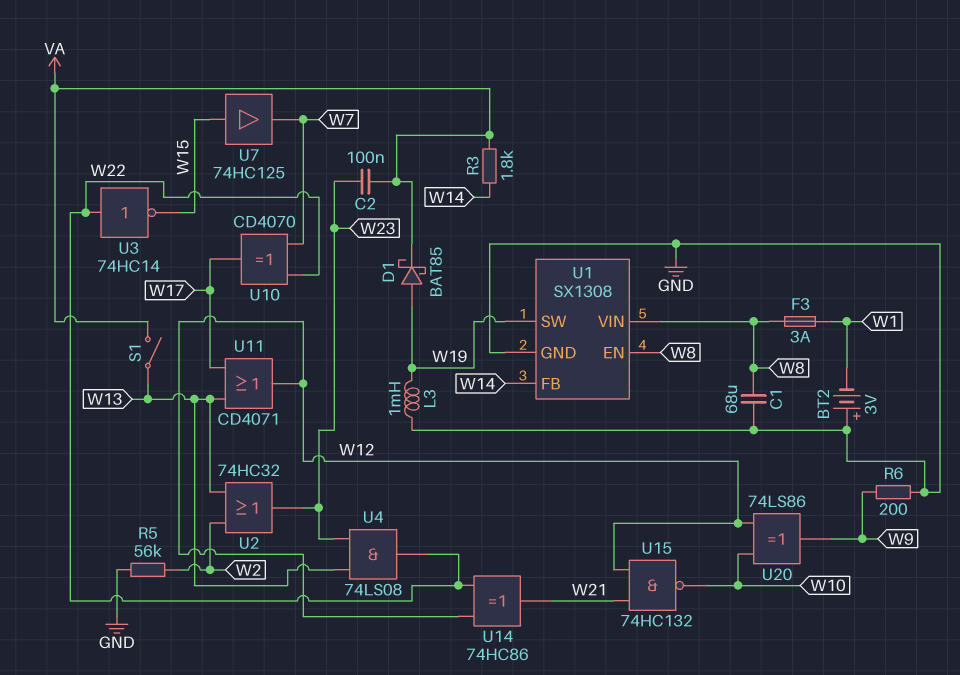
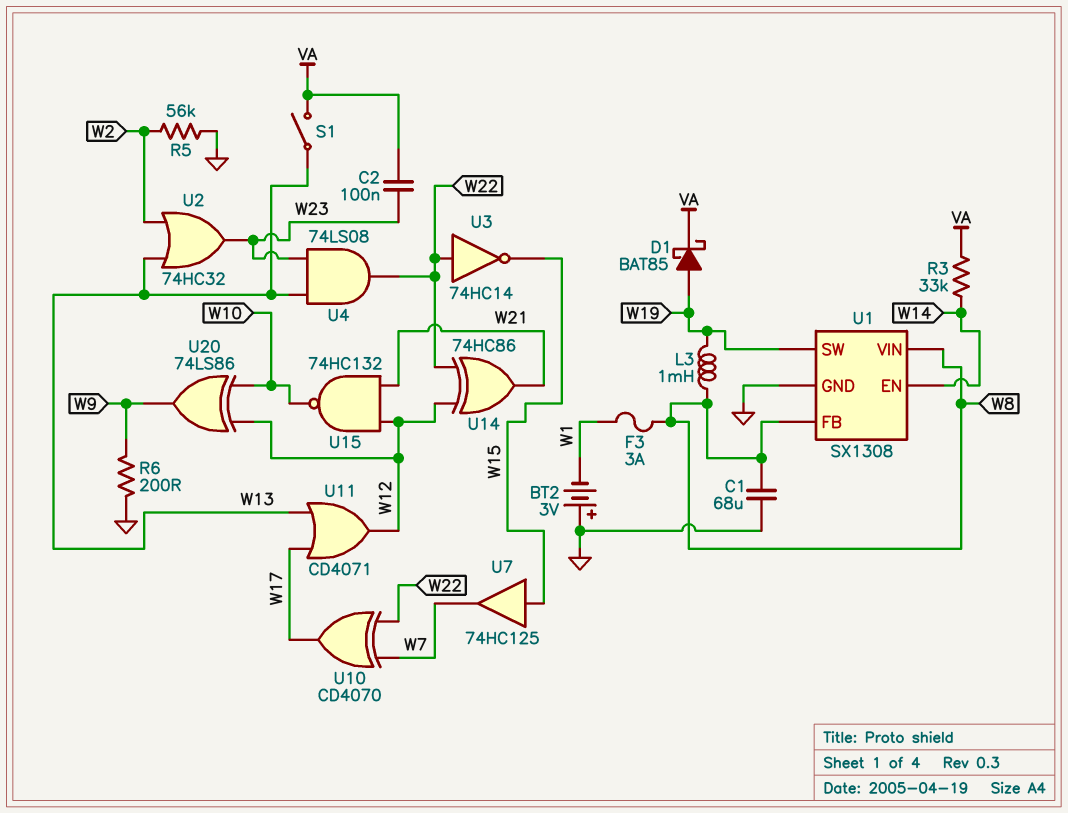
L3: 1mH (GND, W19) -> 1mH (W8, W19)
R3: 1.8k (VA, W14) -> 33k (VA, W14)
U1 pin EN: W8 -> W14
U1 pin FB: W14 -> W8

